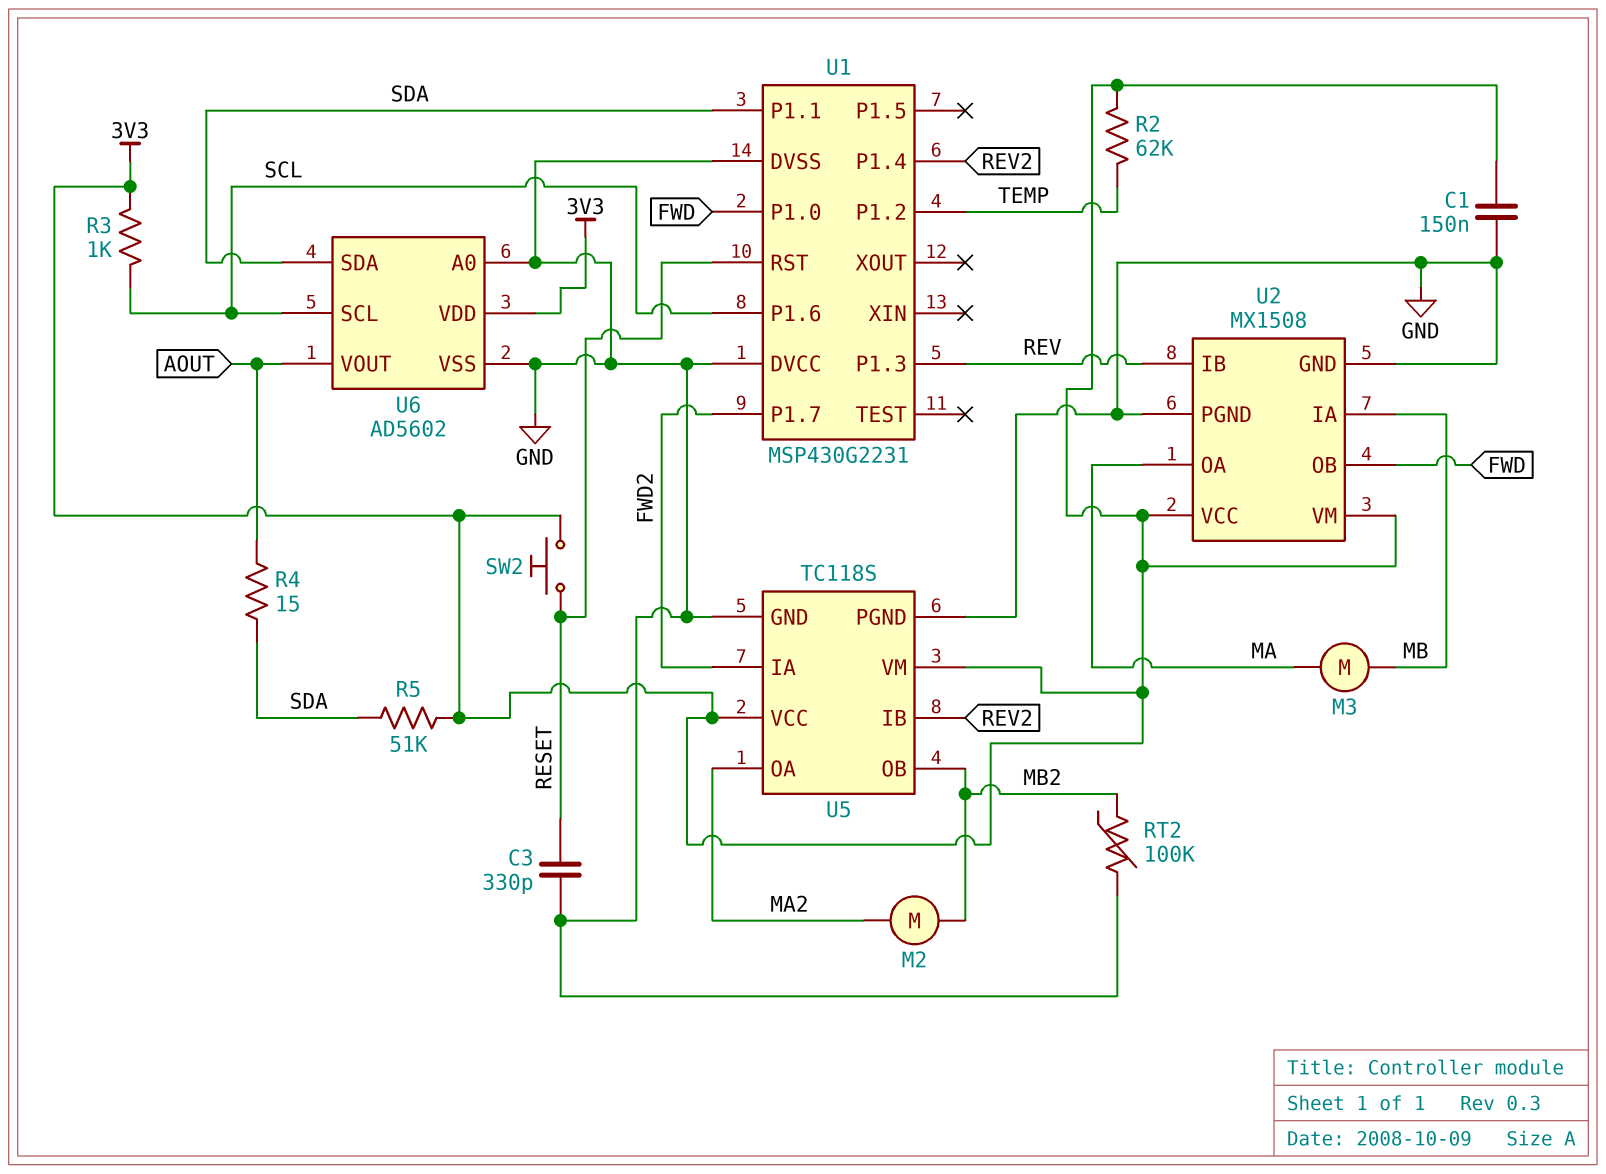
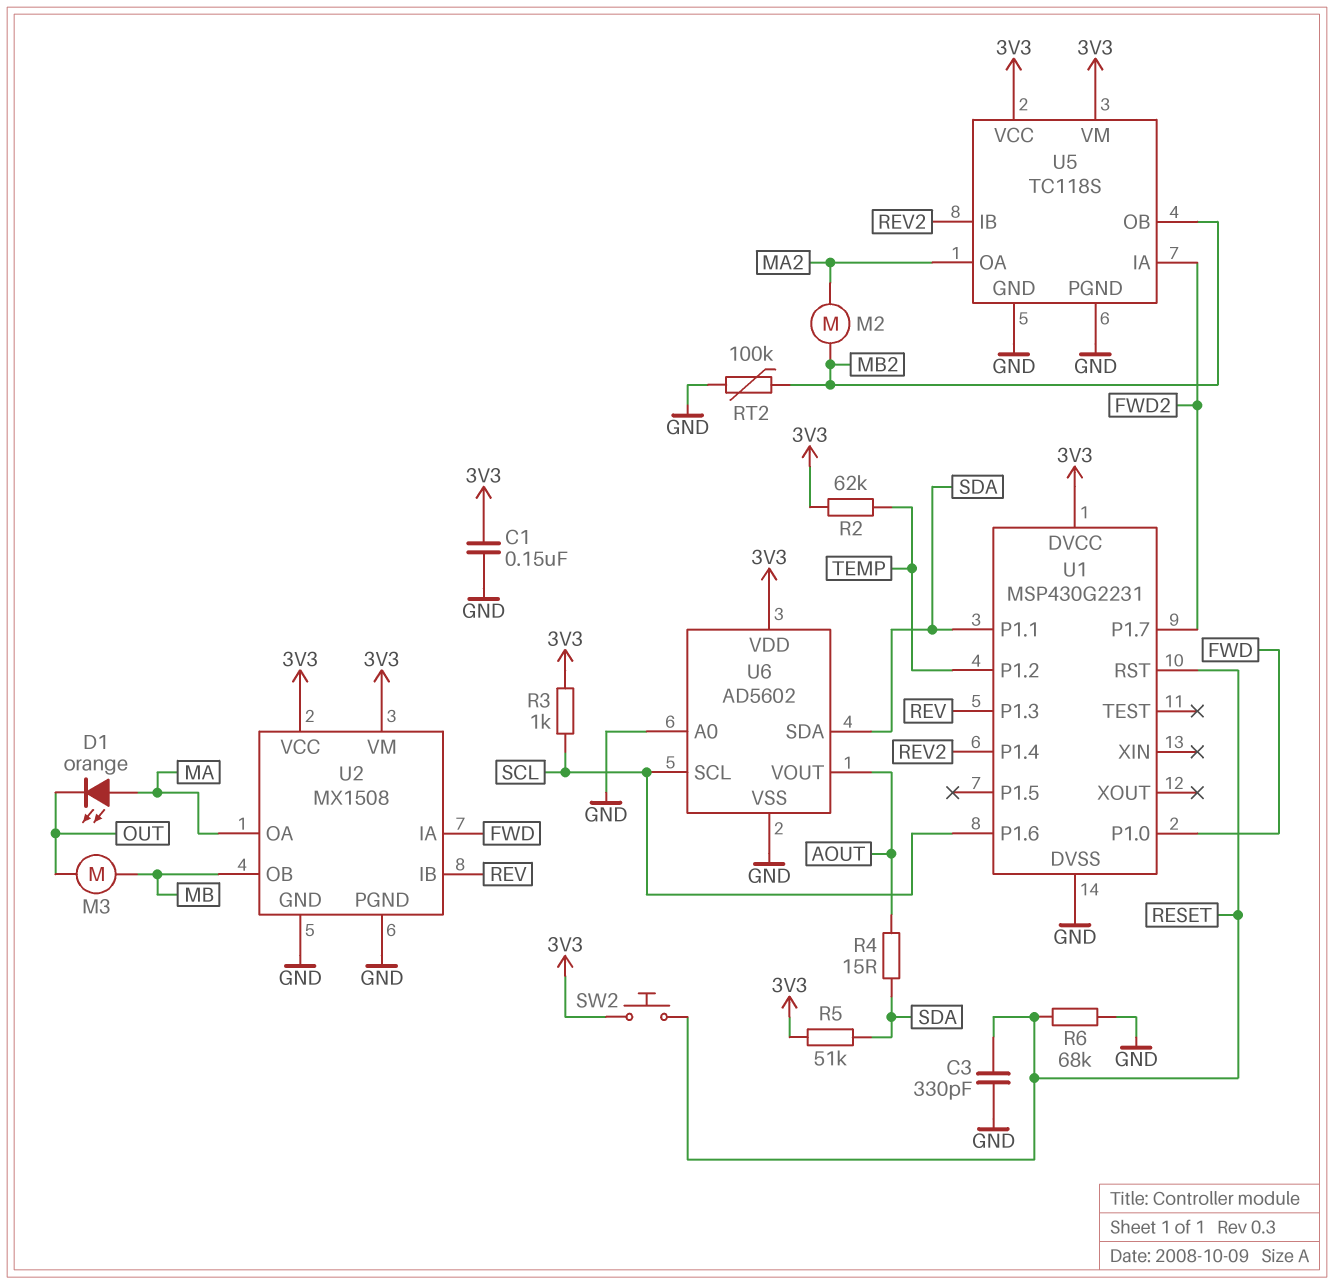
D1: none -> LED orange (A MA, K OUT)
M3: motor (MA, MB) -> motor (MB, OUT)
R6: none -> 68k (GND, RESET)
U1 pin DVCC: GND -> 3V3
U2 pin IA: MB -> FWD
U2 pin OB: FWD -> MB

